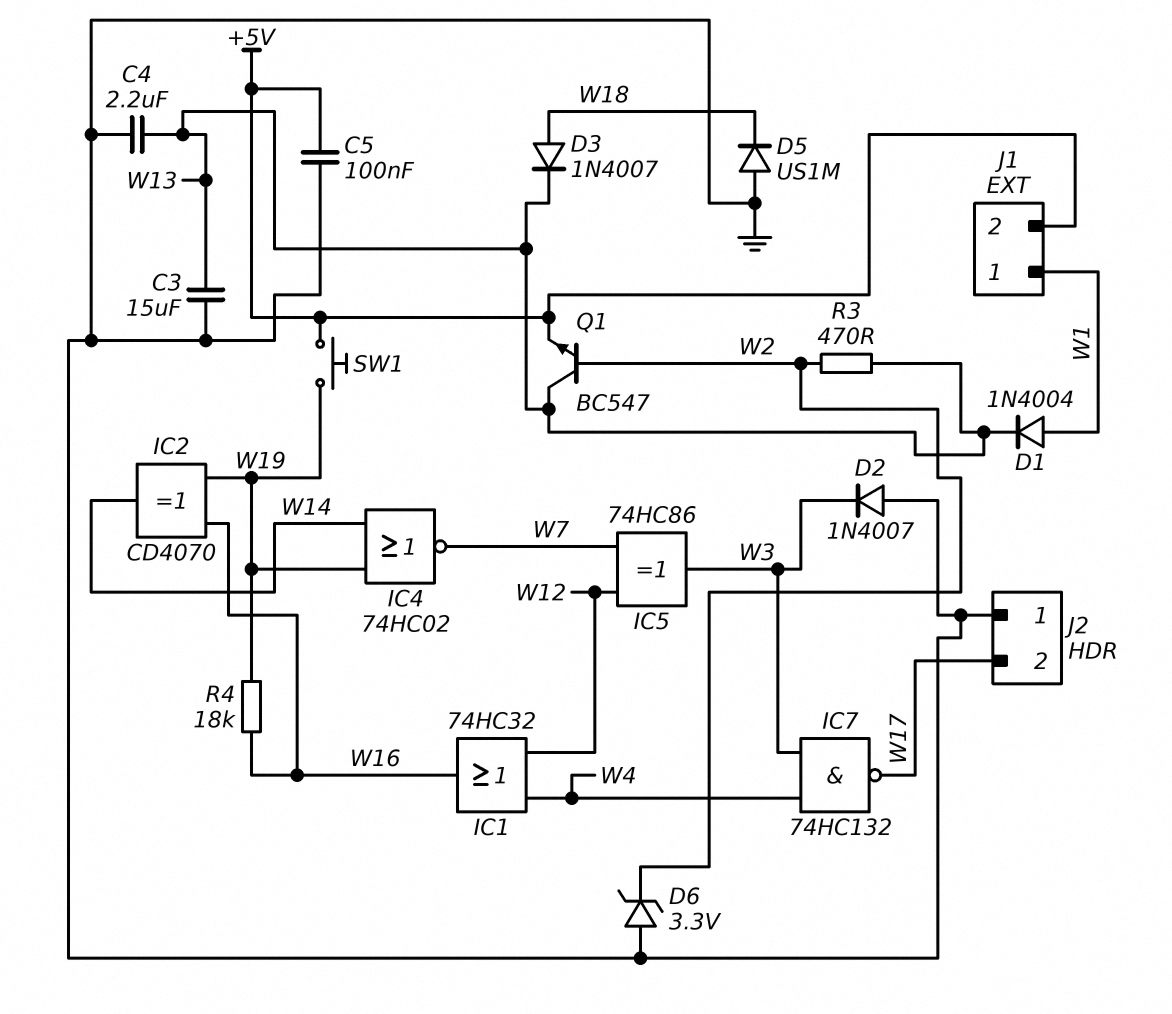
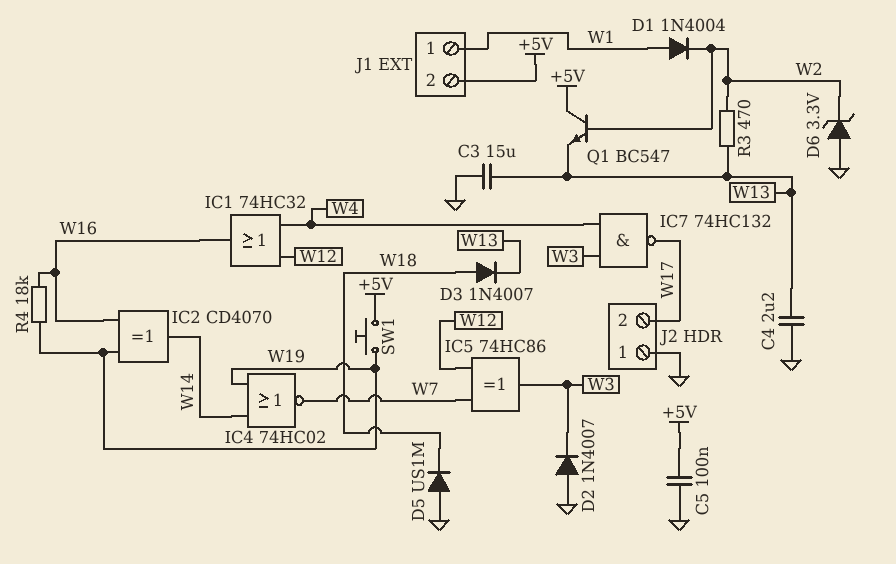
D1: diode 1N4004 (A W1, K W13) -> diode 1N4004 (A W1, K W2)
Q1: NPN BC547 (B W2, C W13, E +5V) -> NPN BC547 (B W2, C +5V, E W13)

